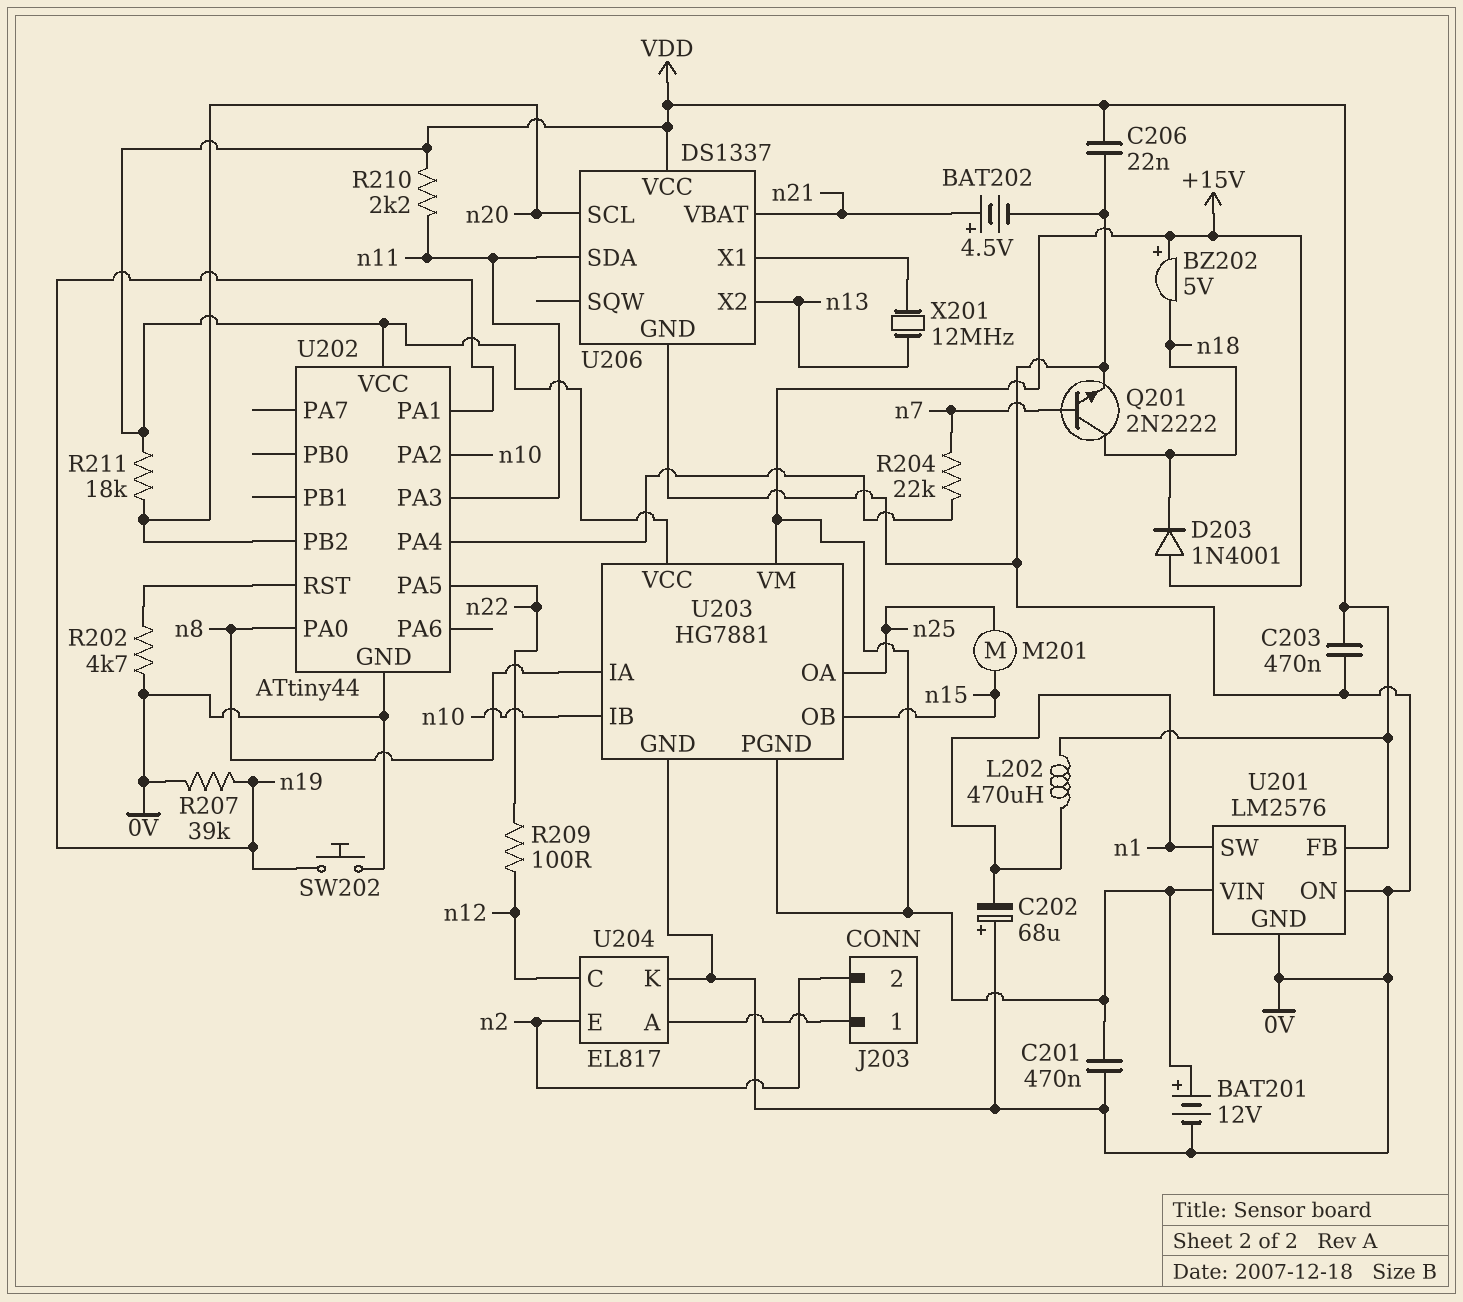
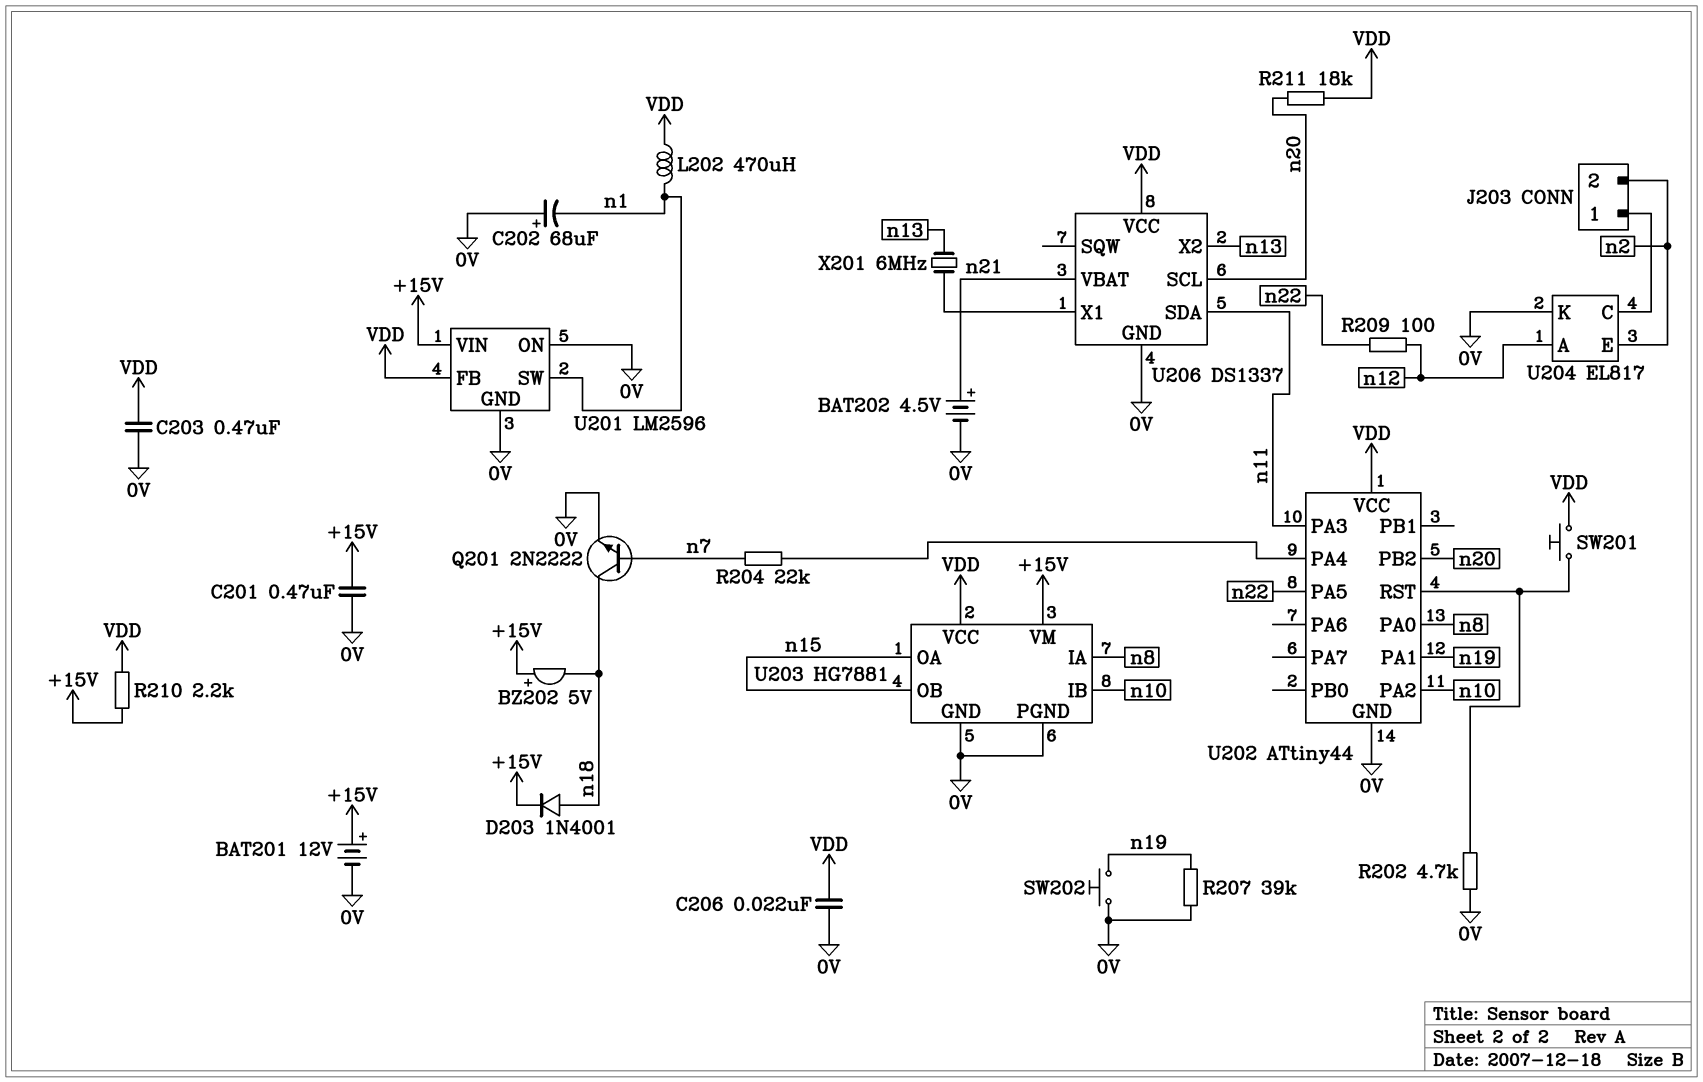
D203: diode 1N4001 (A +15V, K n18) -> diode 1N4001 (A n18, K +15V)
M201: motor (n15, n25) -> none
R210: 2.2k (VDD, n11) -> 2.2k (+15V, VDD)
SW201: none -> button (U202/RST, VDD)
U201: LM2576 -> LM2596
U203 pin OA: n25 -> n15
U203 pin PGND: +15V -> 0V
U204 pin A: J203/1 -> n12
U204 pin C: n12 -> J203/1
X201: 12MHz (U206/X1, n13) -> 6MHz (U206/X1, n13)

